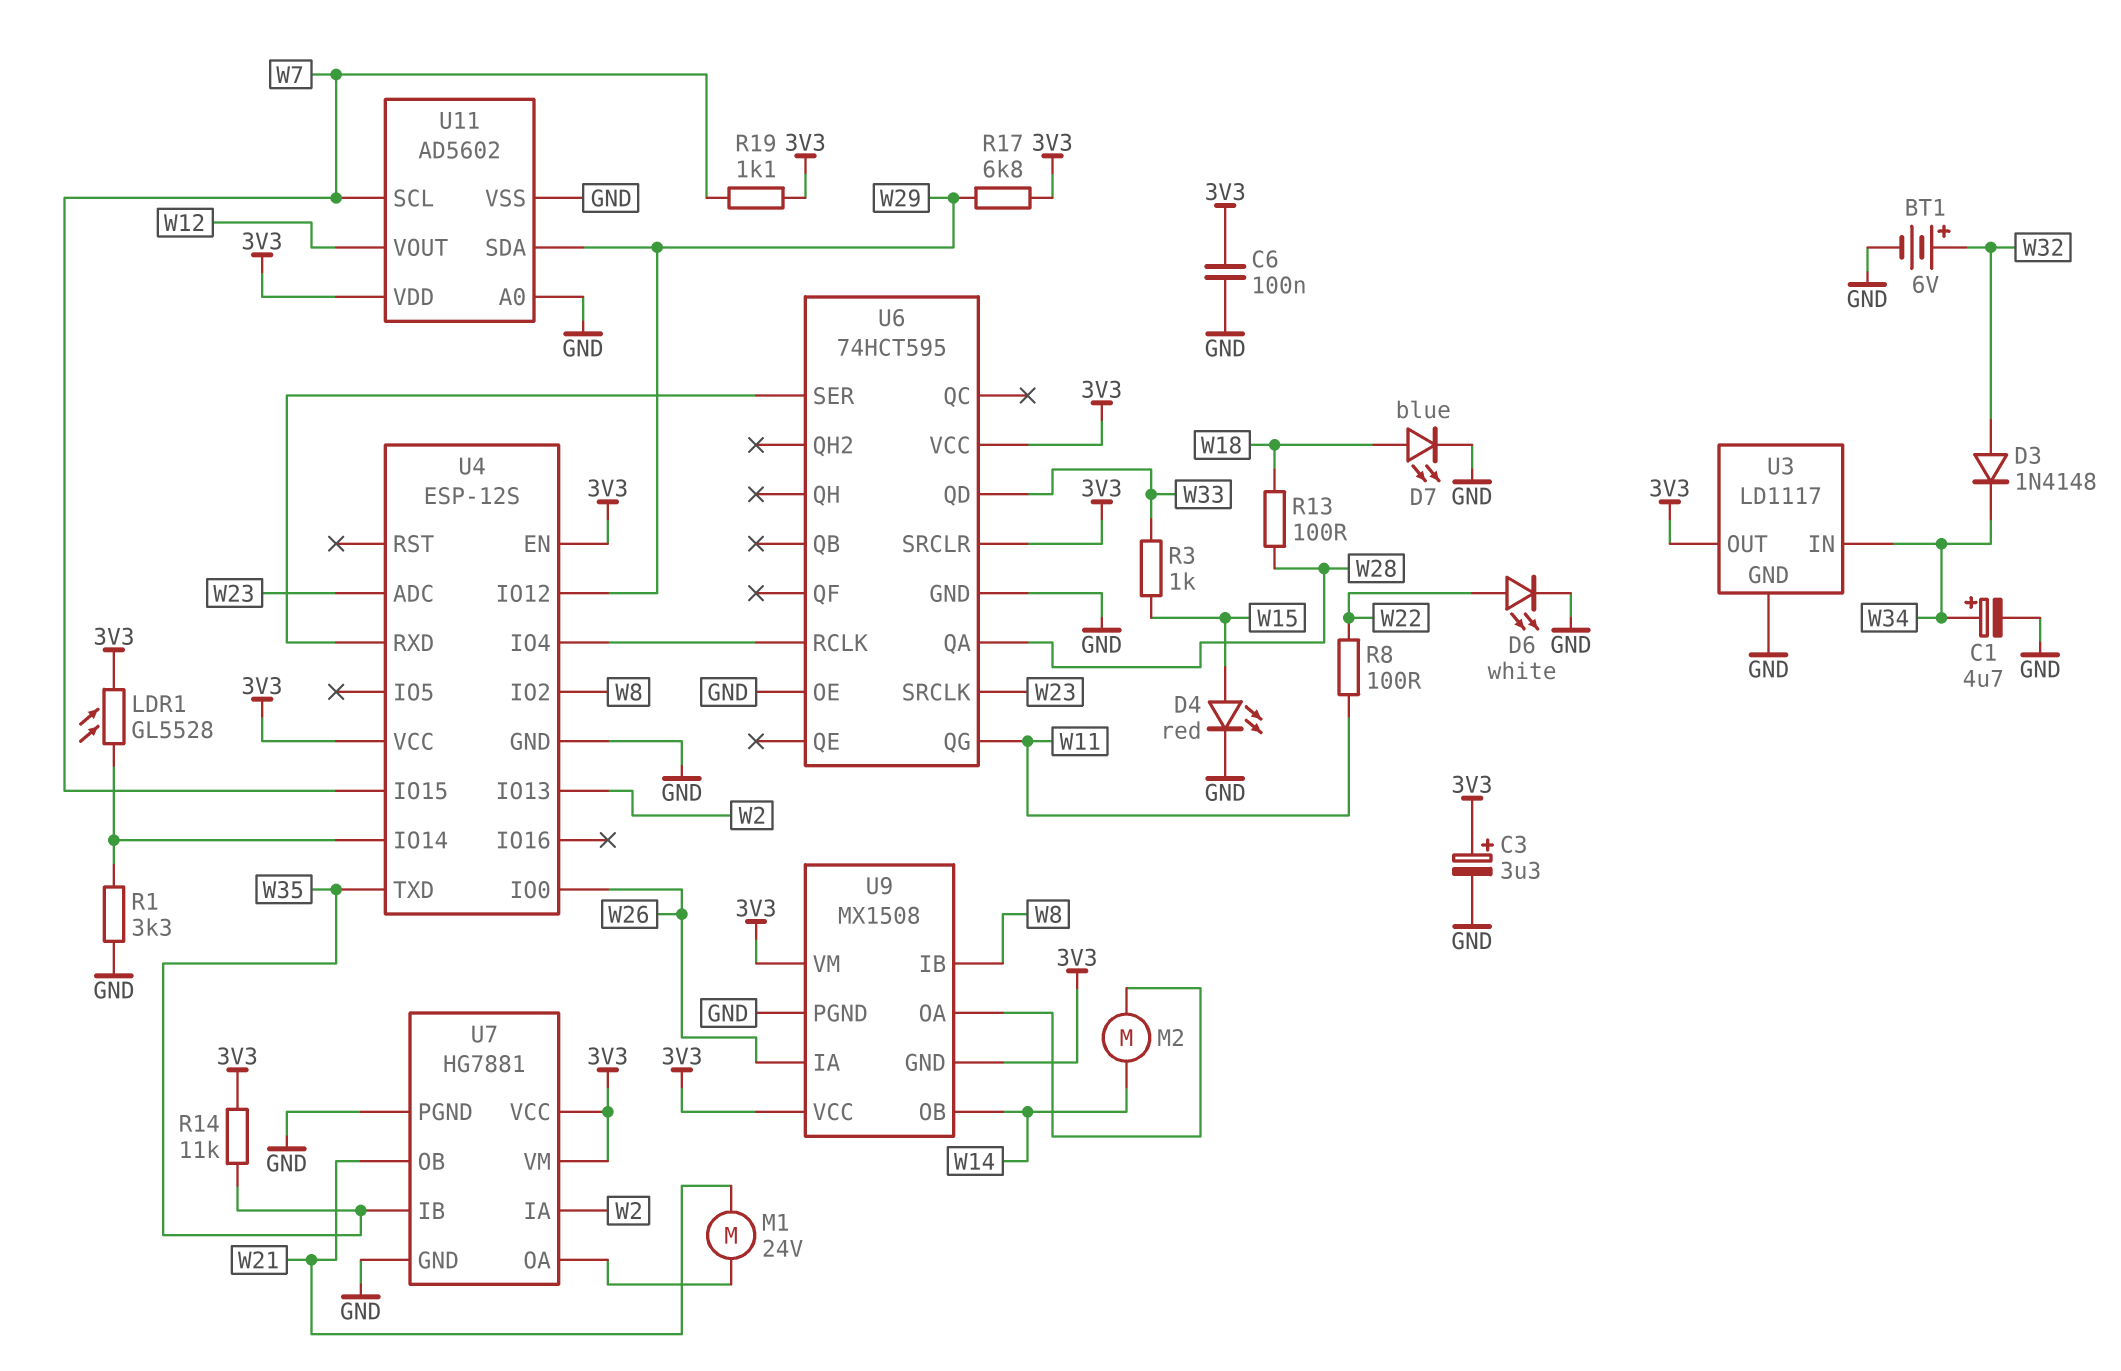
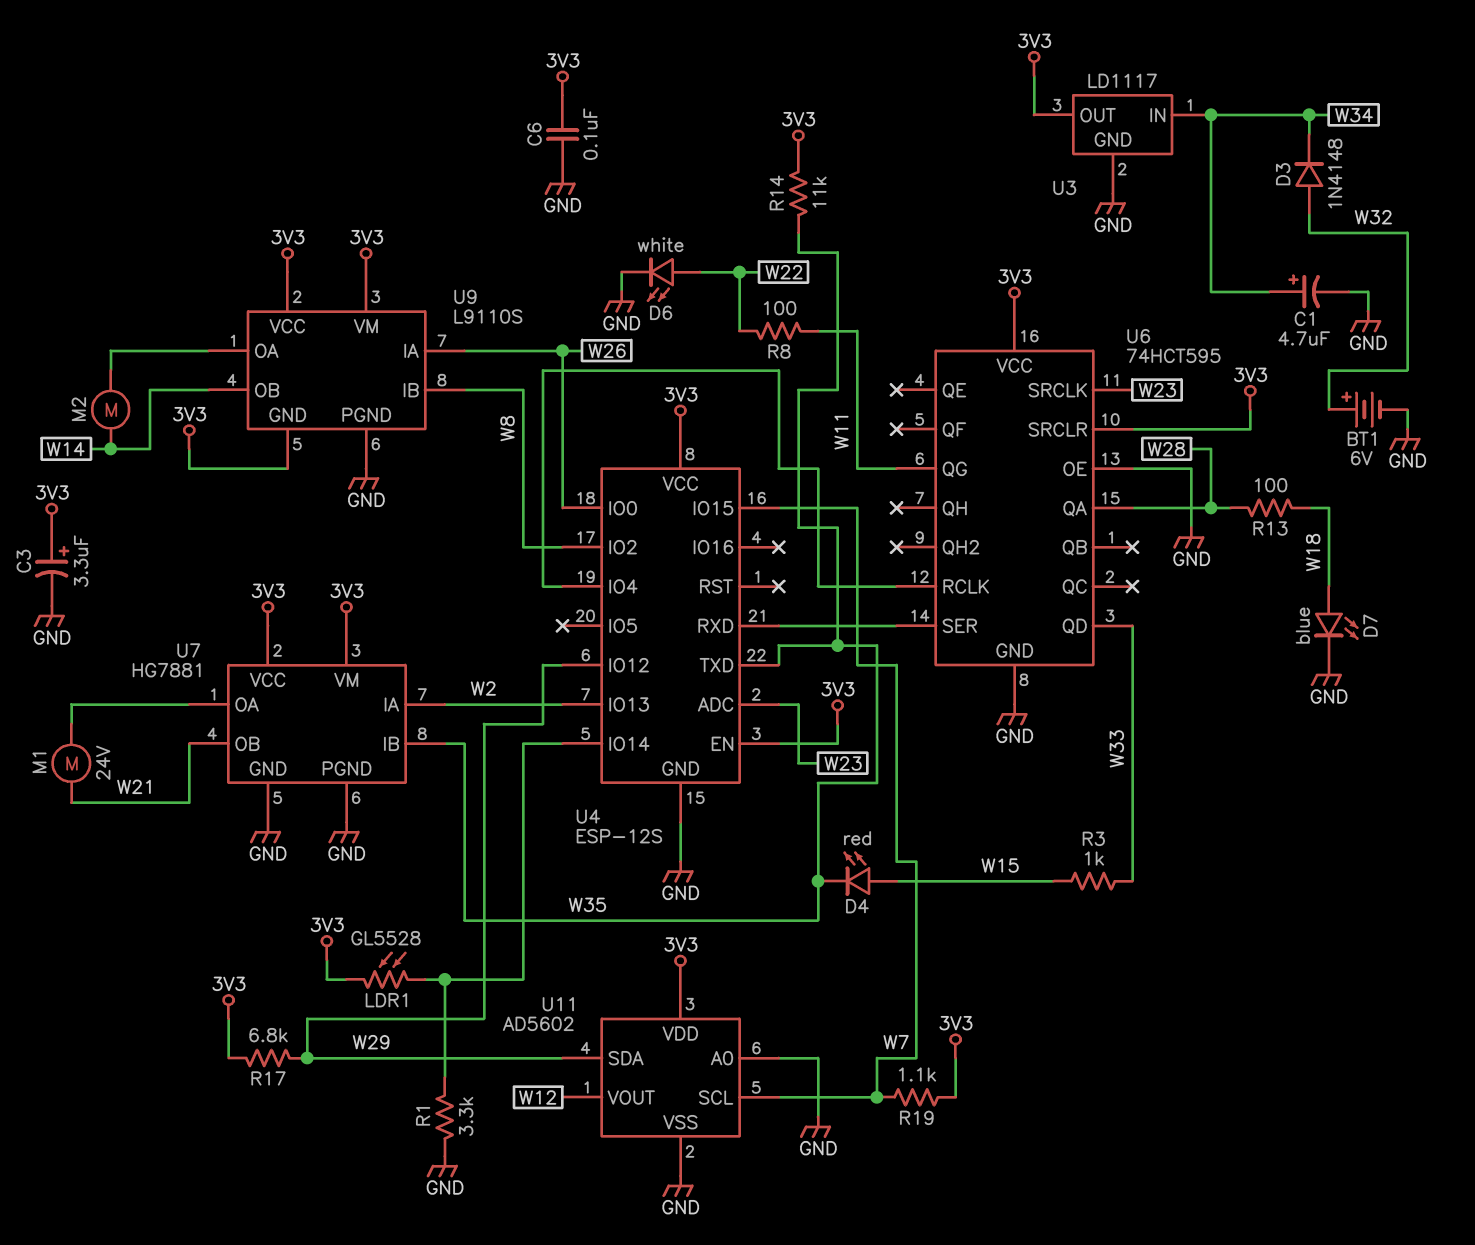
D4: LED red (A W15, K GND) -> LED red (A W15, K W35)
U9: MX1508 -> L9110S

